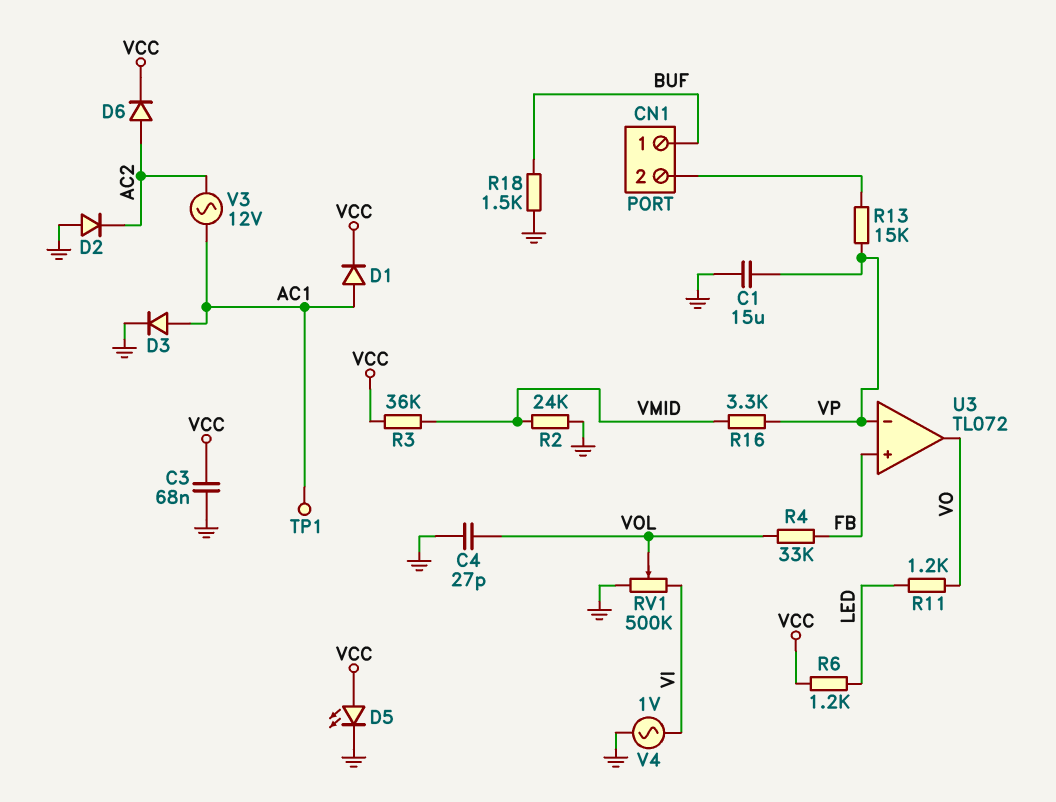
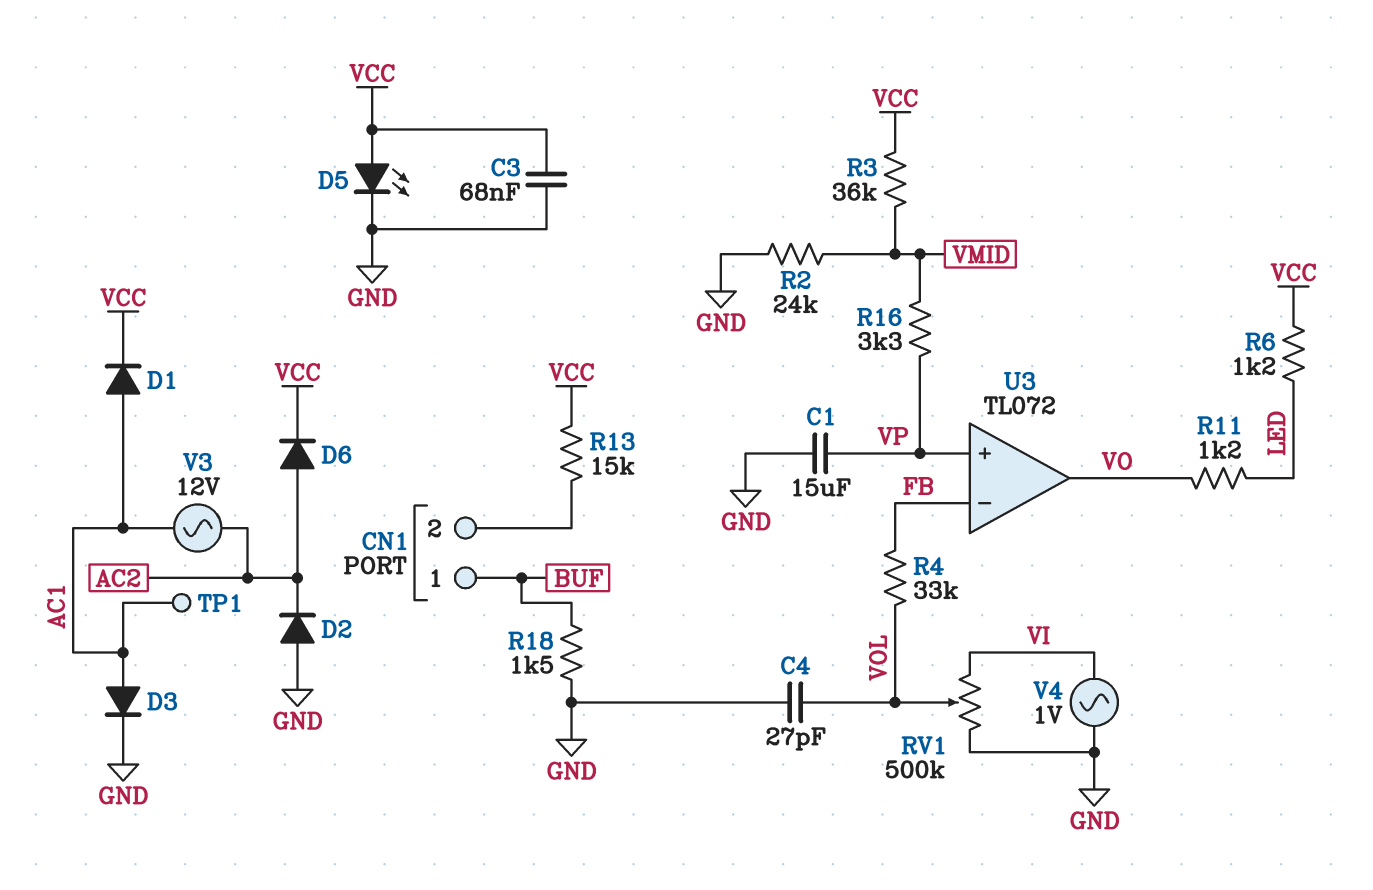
R13: 15k (CN1/2, VP) -> 15k (CN1/2, VCC)
U3 pin in+: FB -> VP
U3 pin in-: VP -> FB

